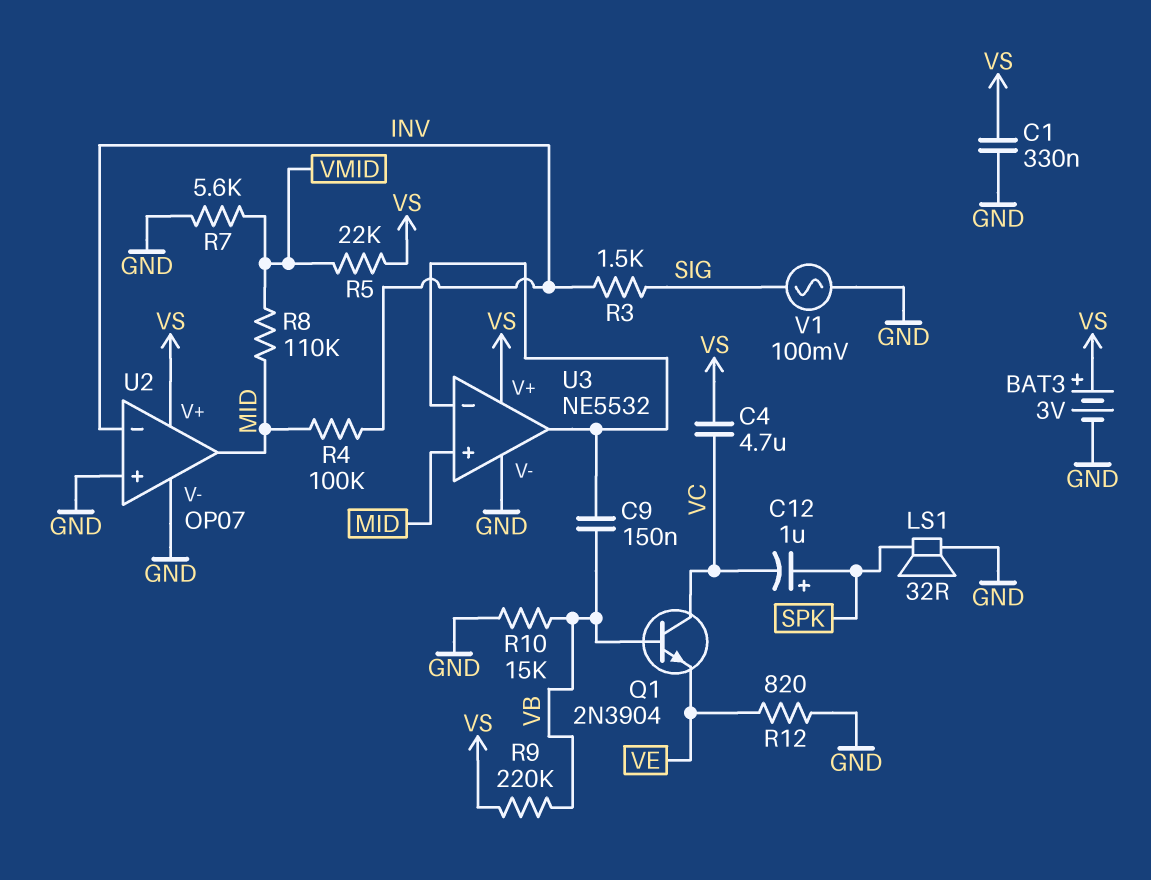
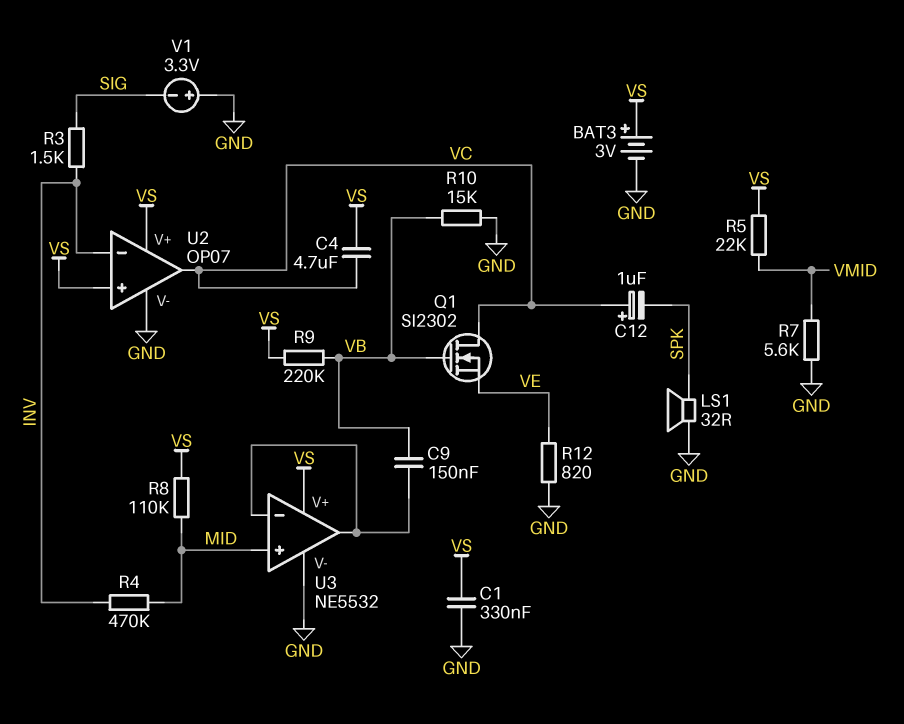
C12: 1uF (plus SPK, minus VC) -> 1uF (plus VC, minus SPK)
Q1: NPN 2N3904 (B VB, C VC, E VE) -> NMOS SI2302 (G VB, D VC, S VE)
R4: 100k (INV, MID) -> 470k (INV, MID)
R8: 110k (MID, VMID) -> 110k (MID, VS)
U2 pin in+: GND -> VS
U2 pin out: MID -> VC
V1: AC 100mV (GND, SIG) -> 3.3V (plus GND, minus SIG)

